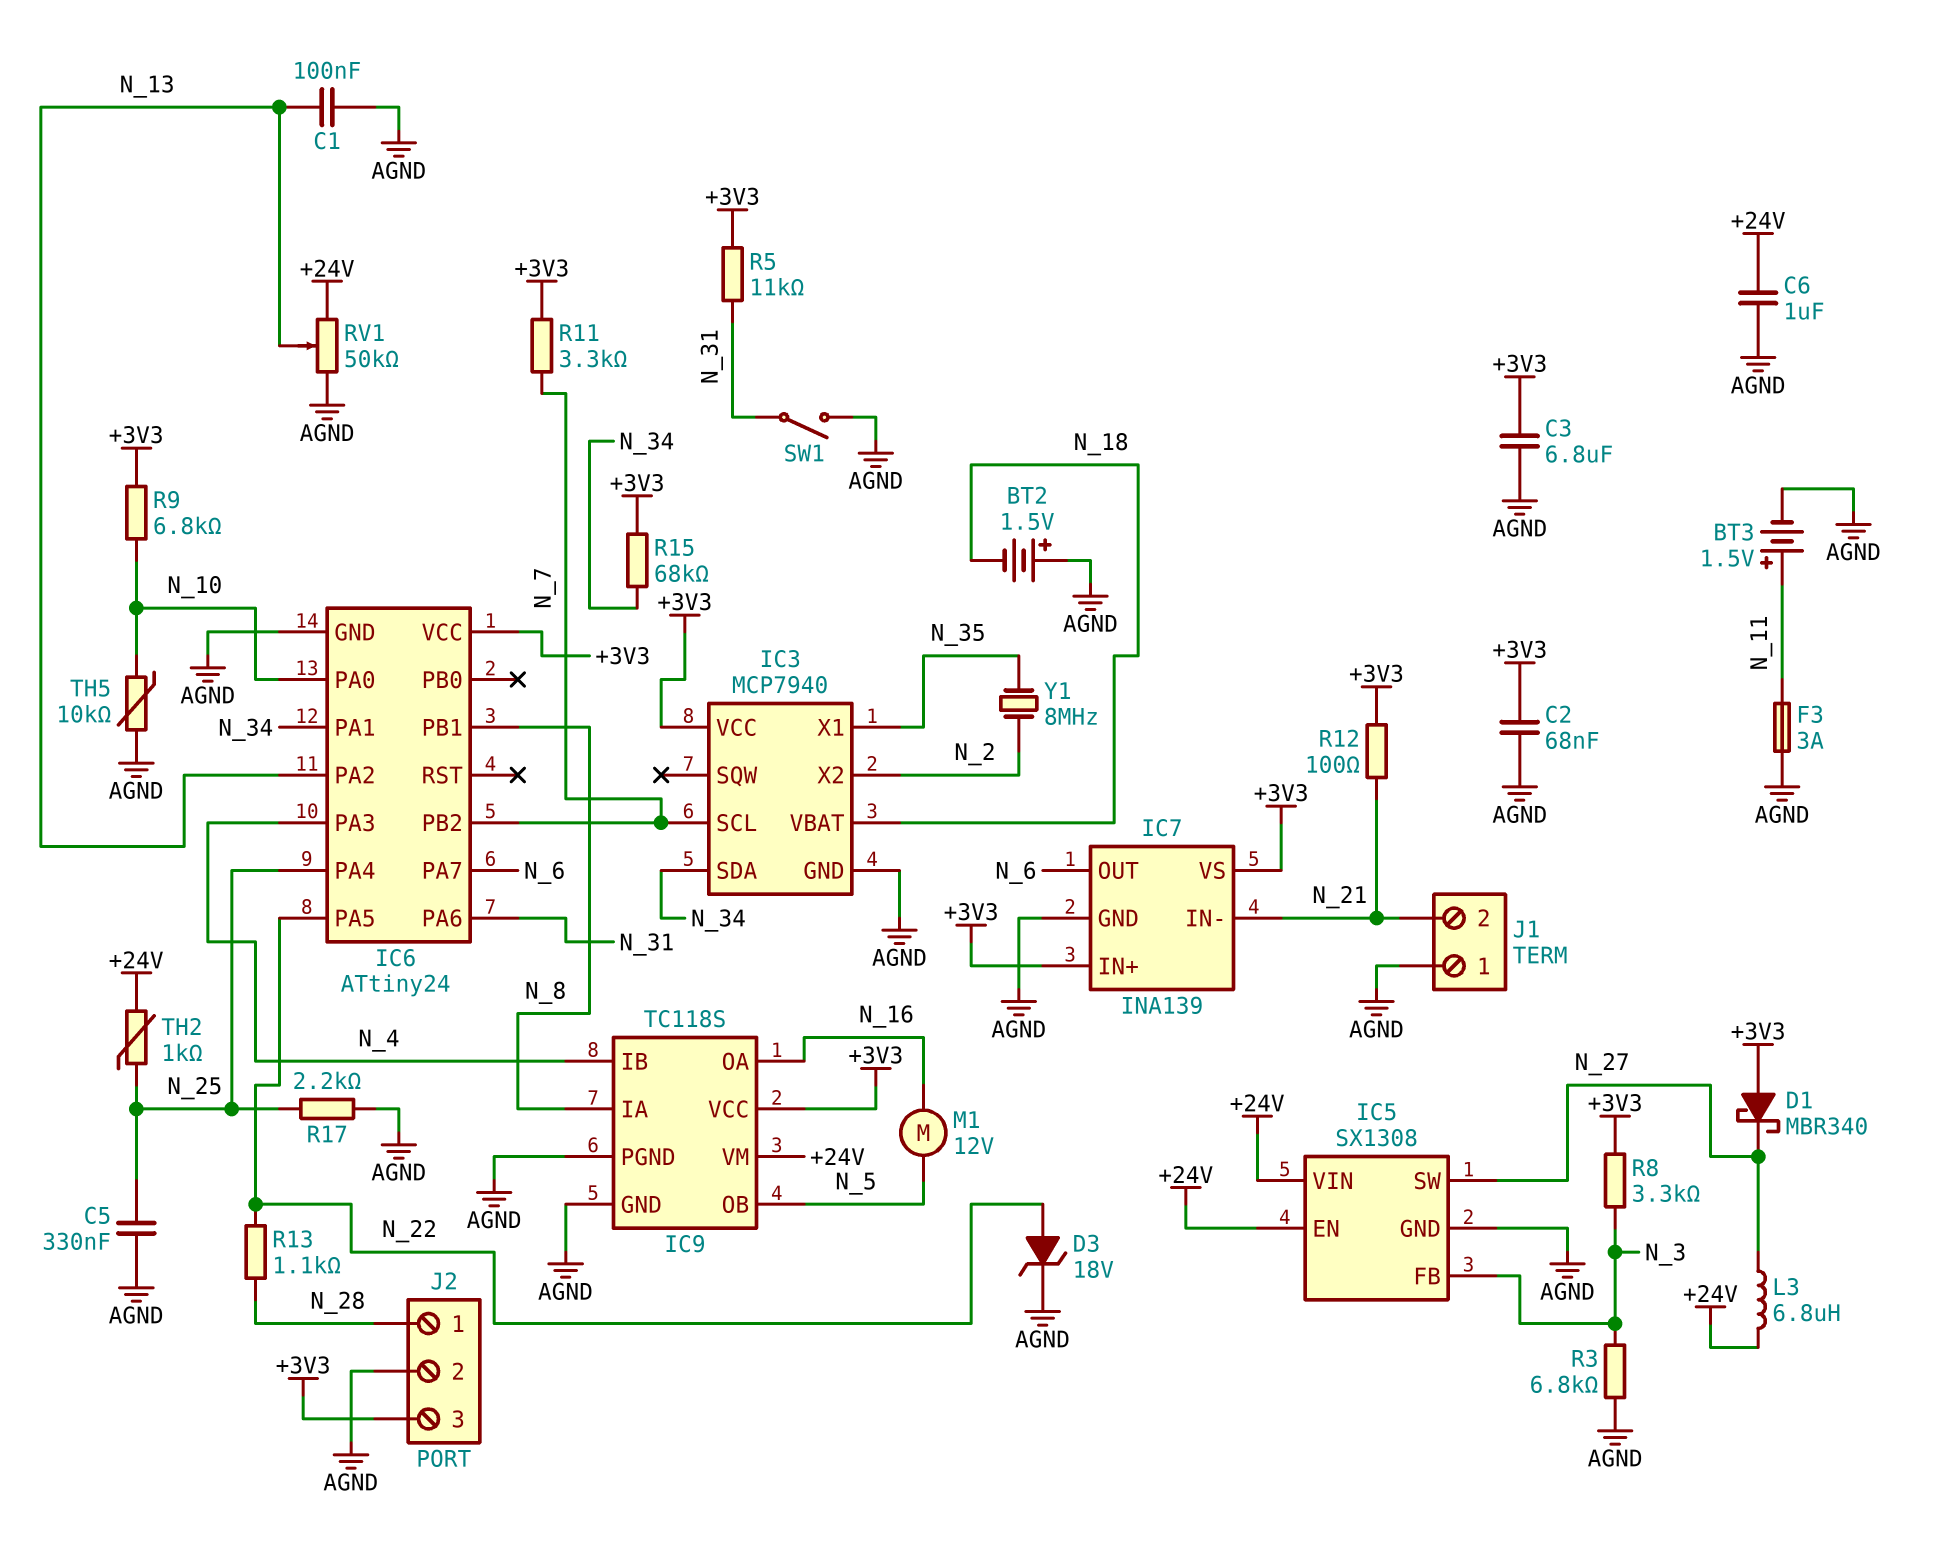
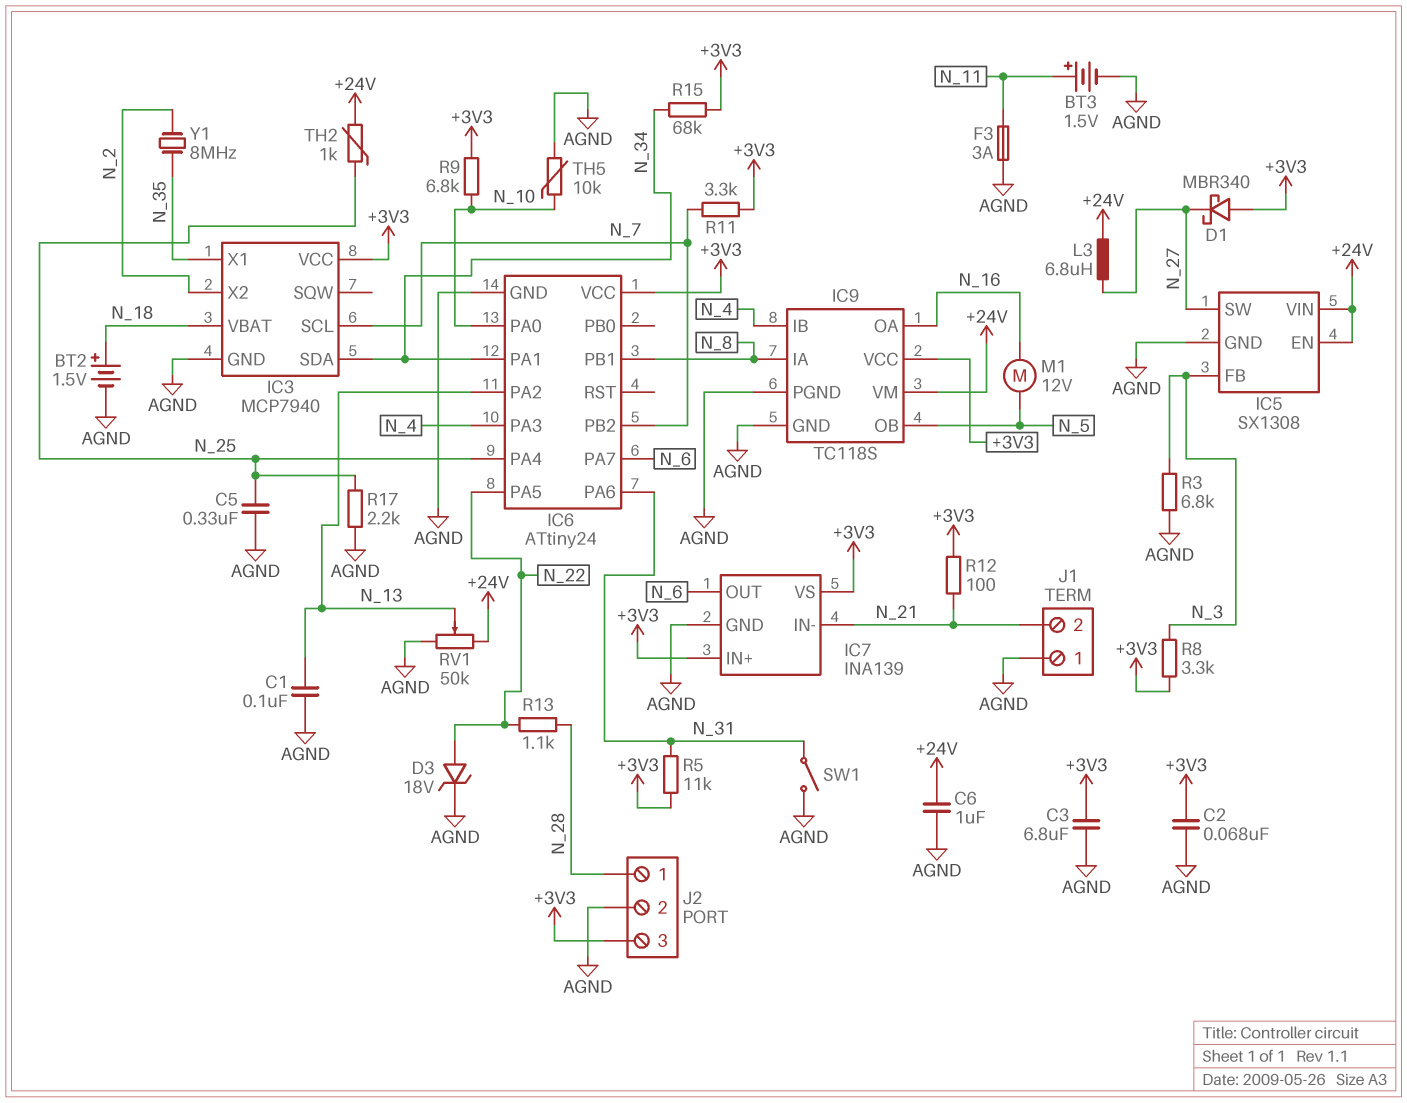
BT2: 1.5V (plus AGND, minus N_18) -> 1.5V (plus N_18, minus AGND)

